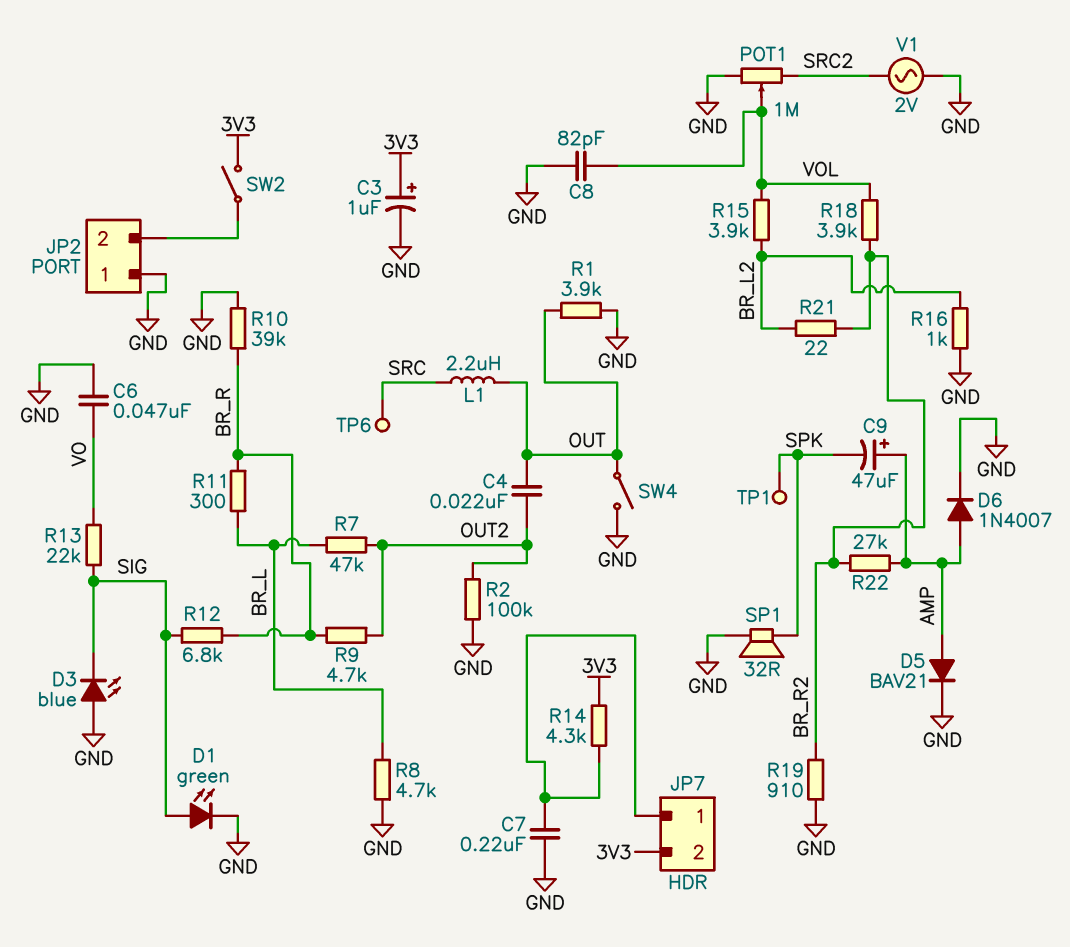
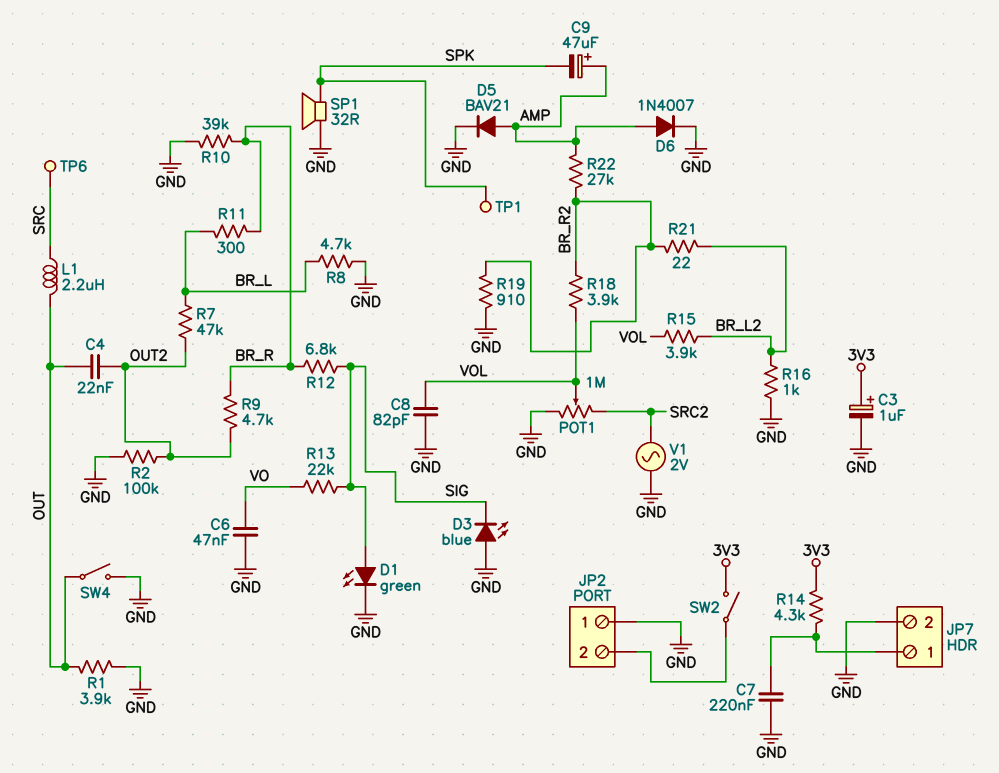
JP7 pin 2: 3V3 -> GND

